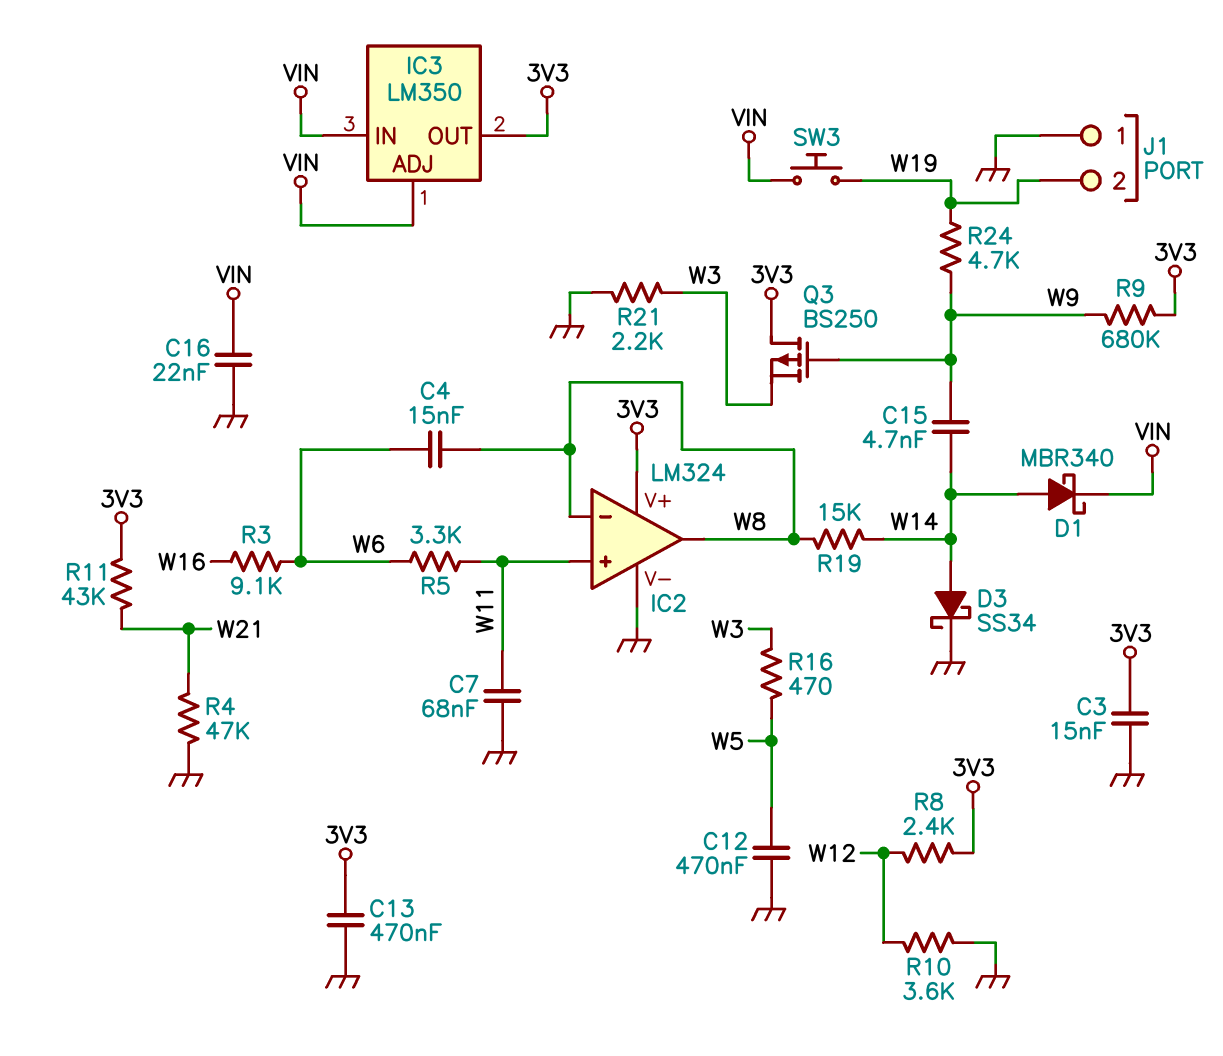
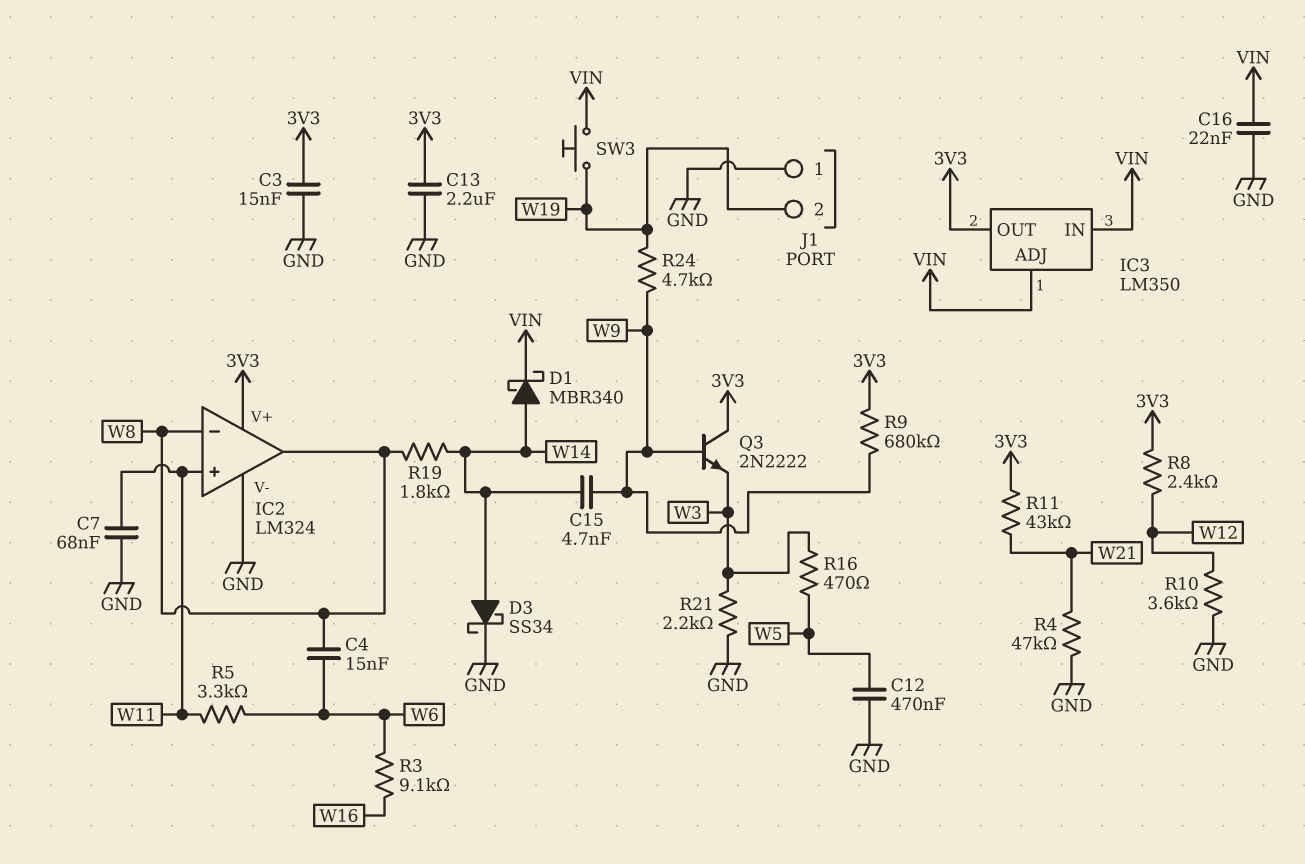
C13: 470nF (3V3, GND) -> 2.2uF (3V3, GND)
Q3: PMOS BS250 (G W9, D 3V3, S W3) -> NPN 2N2222 (B W9, C 3V3, E W3)
R19: 15k (W8, W14) -> 1.8k (W8, W14)

